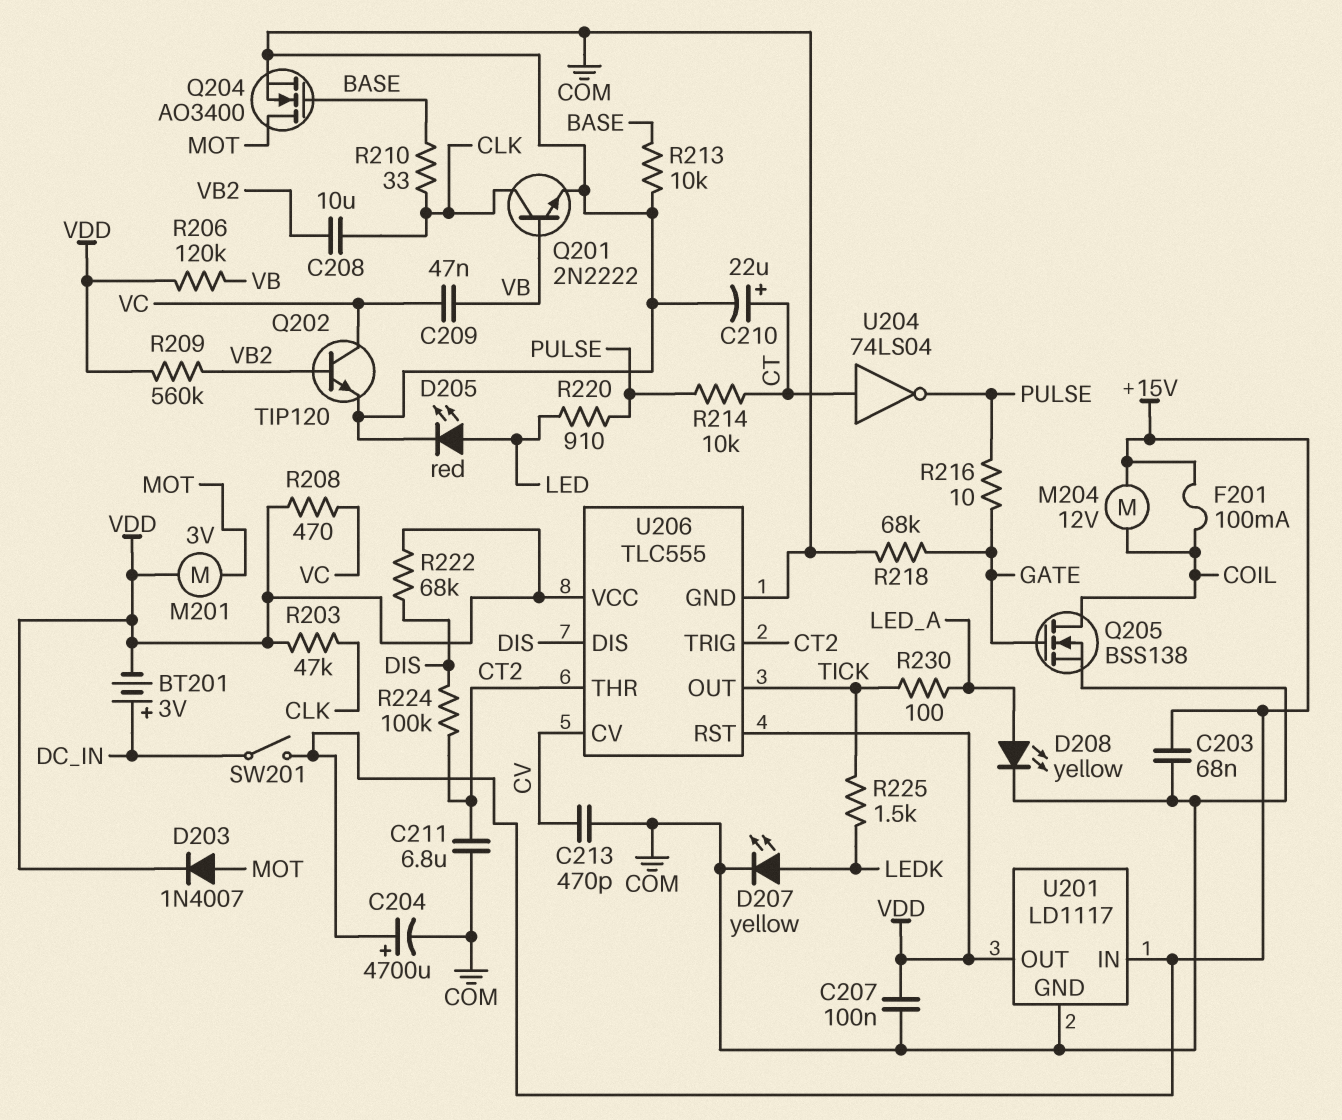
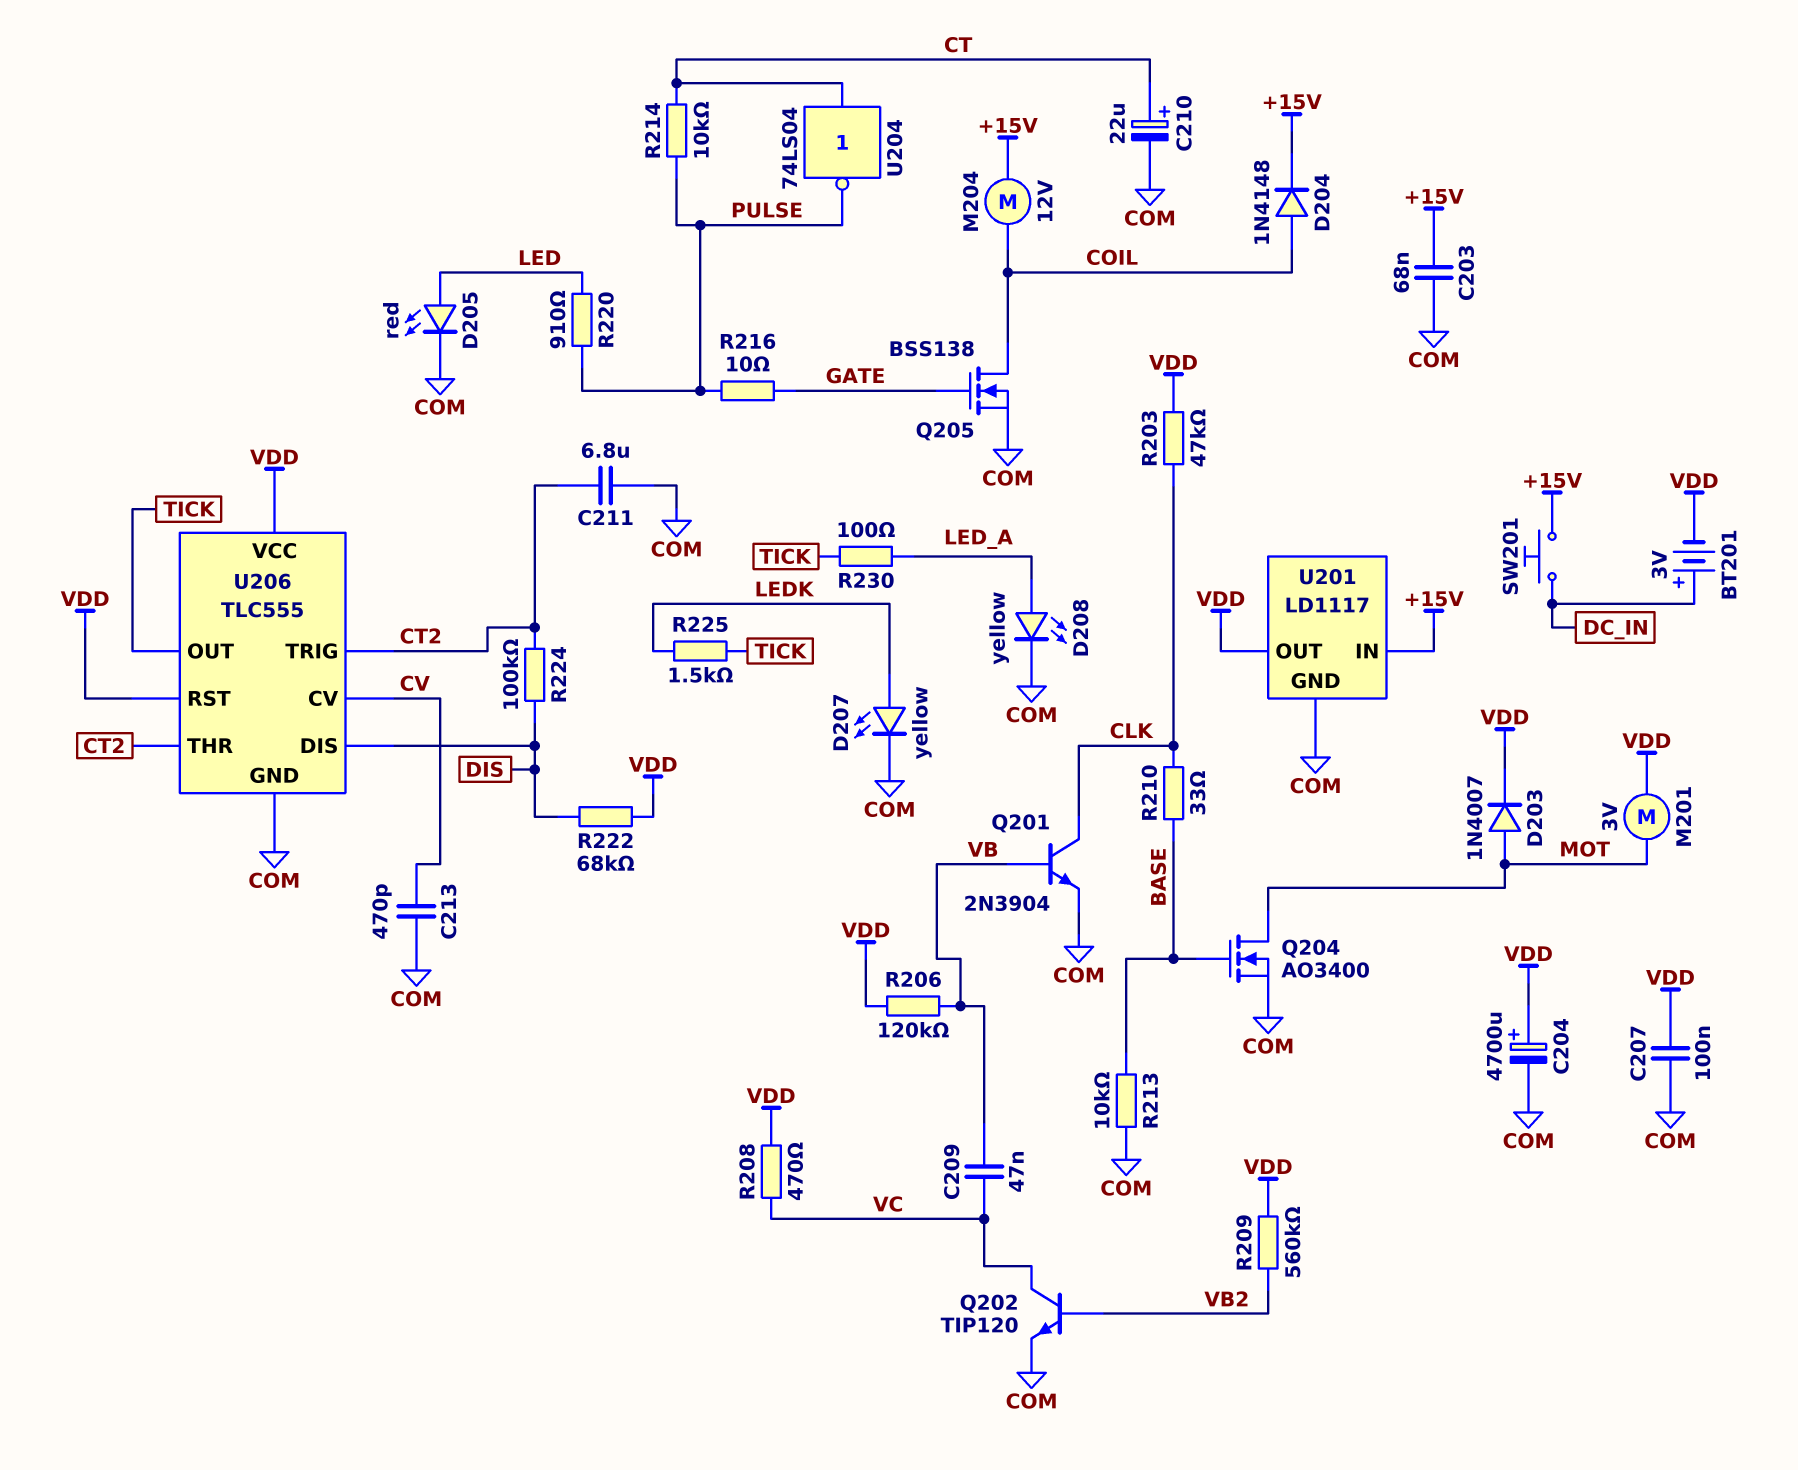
C204: 4700uF (plus +15V, minus COM) -> 4700uF (plus VDD, minus COM)
C208: 10uF (CLK, VB2) -> none
D204: none -> diode 1N4148 (A COIL, K +15V)
F201: 100mA (+15V, COIL) -> none
Q201: NPN 2N2222 (B VB, C CLK, E COM) -> NPN 2N3904 (B VB, C CLK, E COM)
R218: 68k (COM, GATE) -> none
SW201: switch (+15V, DC_IN) -> button (+15V, DC_IN)

